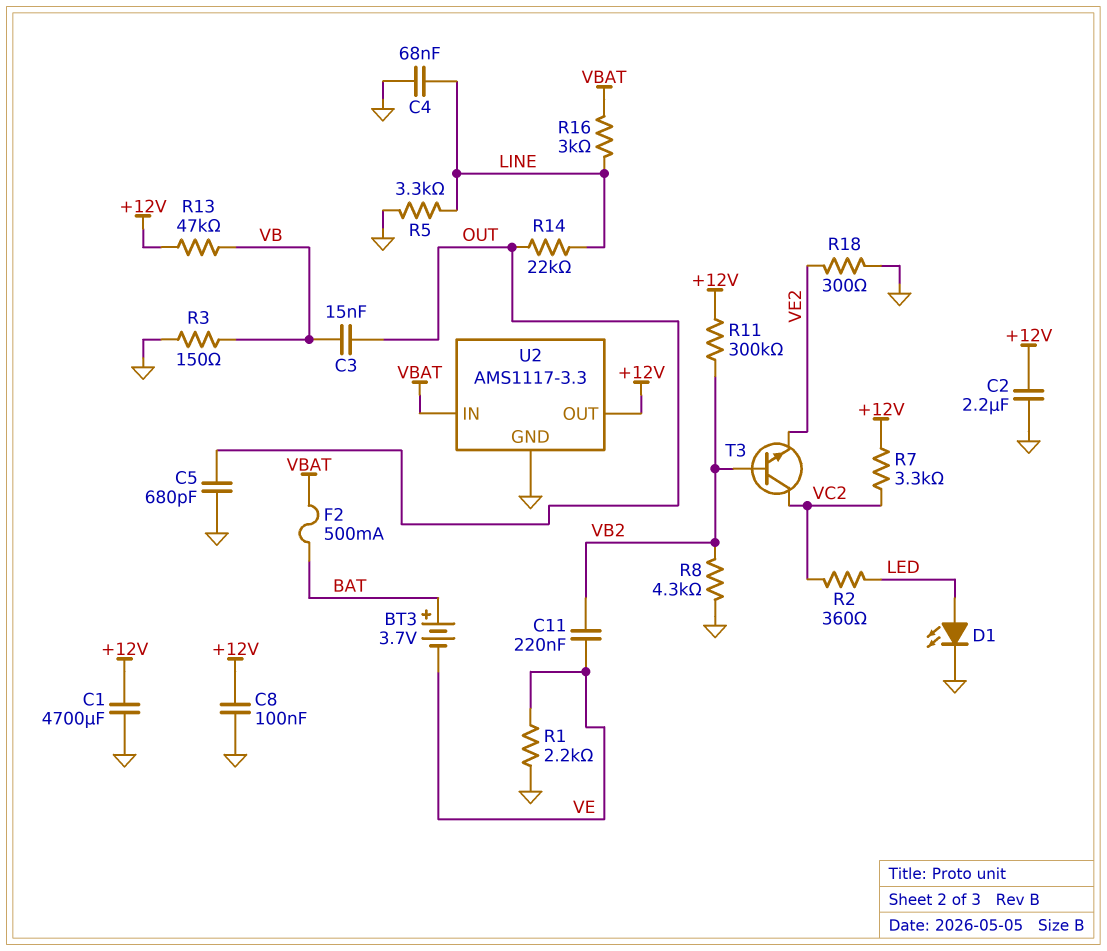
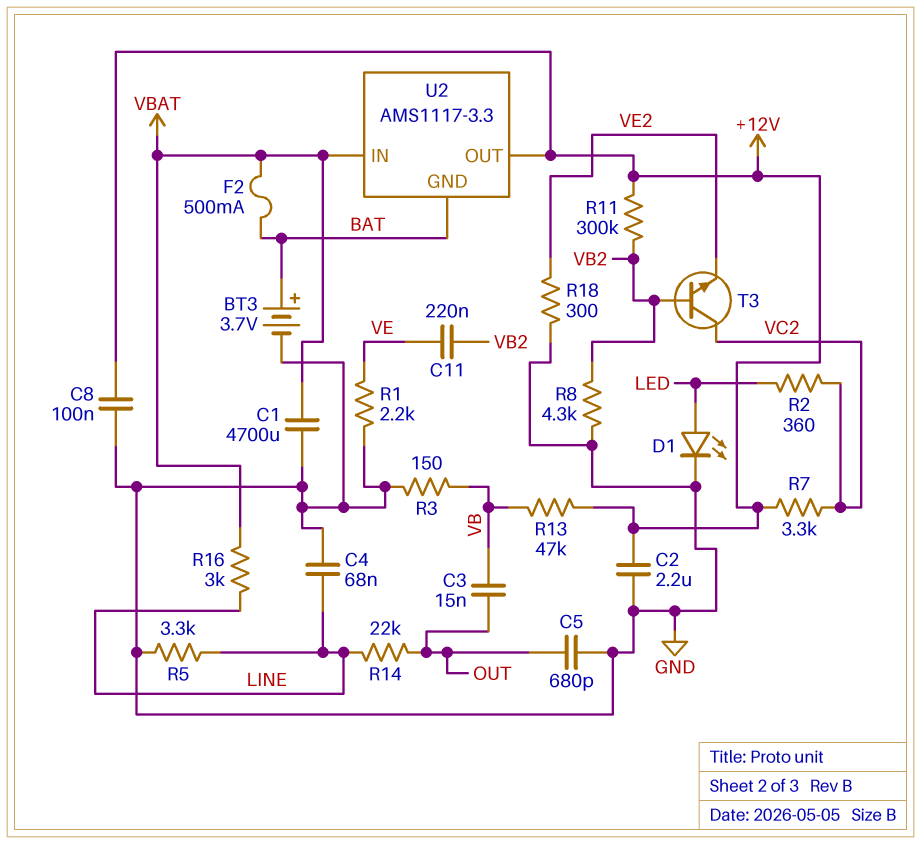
BT3: 3.7V (plus BAT, minus VE) -> 3.7V (plus BAT, minus GND)
C1: 4700uF (+12V, GND) -> 4700uF (GND, VBAT)
U2 pin GND: GND -> BAT

